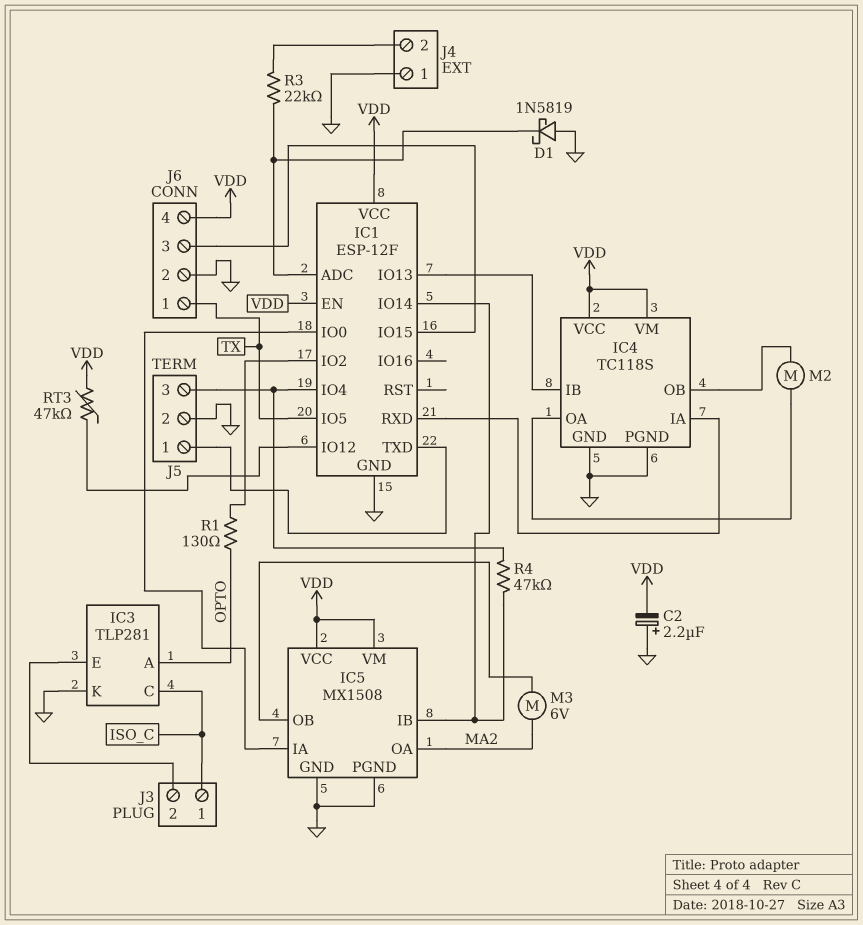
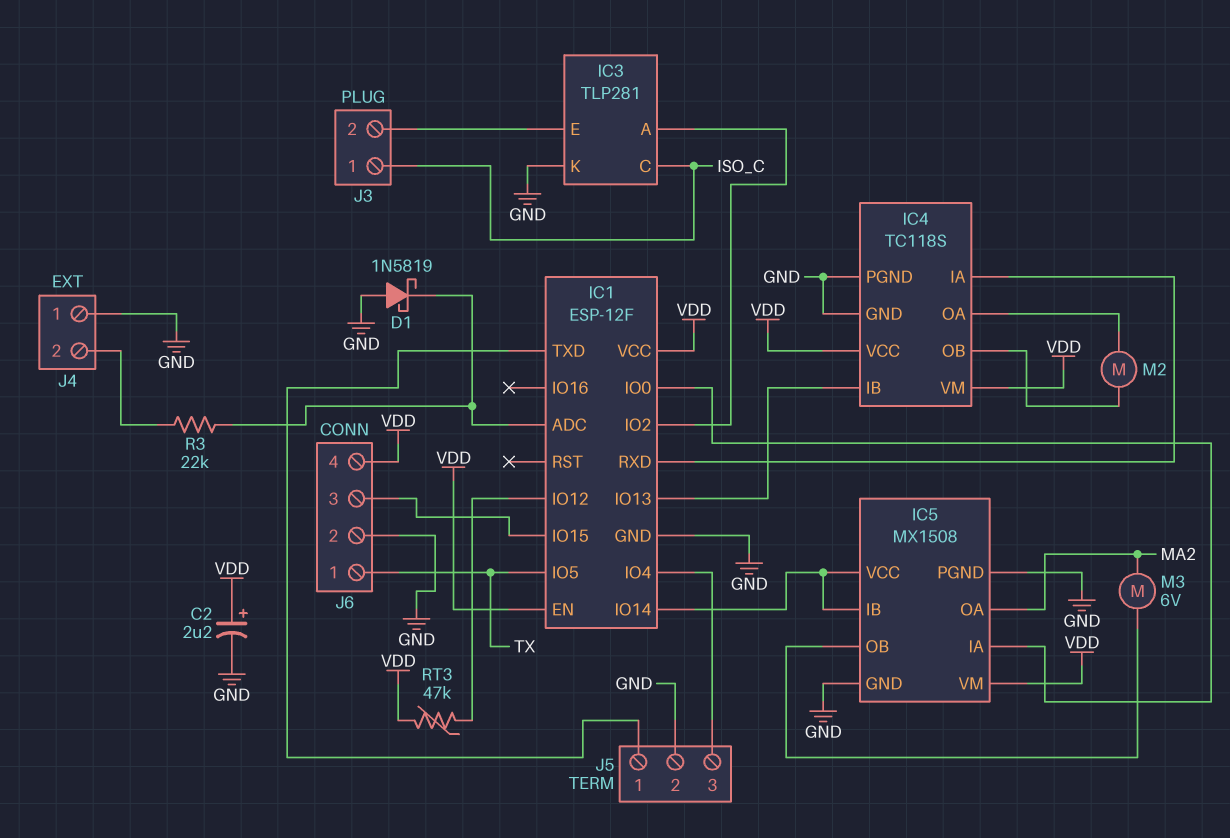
C2: 2.2uF (plus GND, minus VDD) -> 2.2uF (plus VDD, minus GND)
IC3 pin A: OPTO -> IC1/IO2
IC5 pin VCC: VDD -> IC1/IO14
R1: 130 (IC1/IO2, OPTO) -> none
R4: 47k (IC1/IO4, IC1/IO14) -> none

